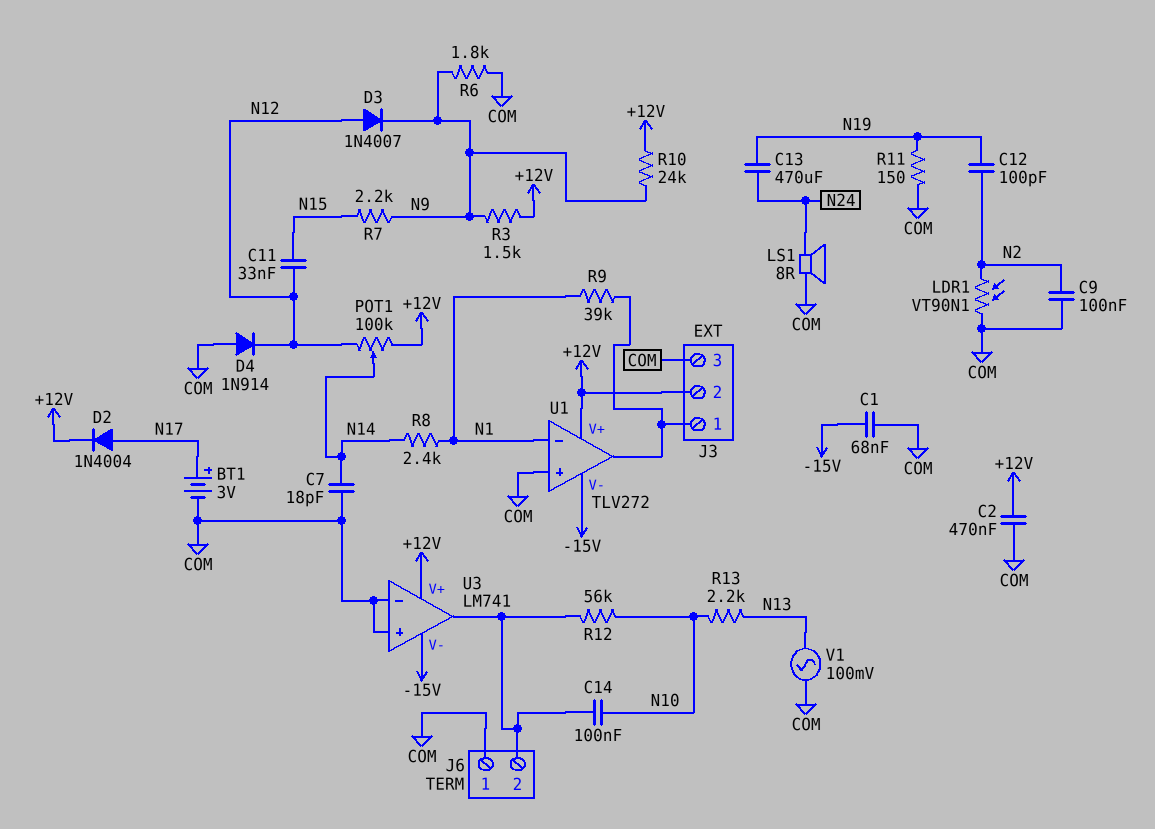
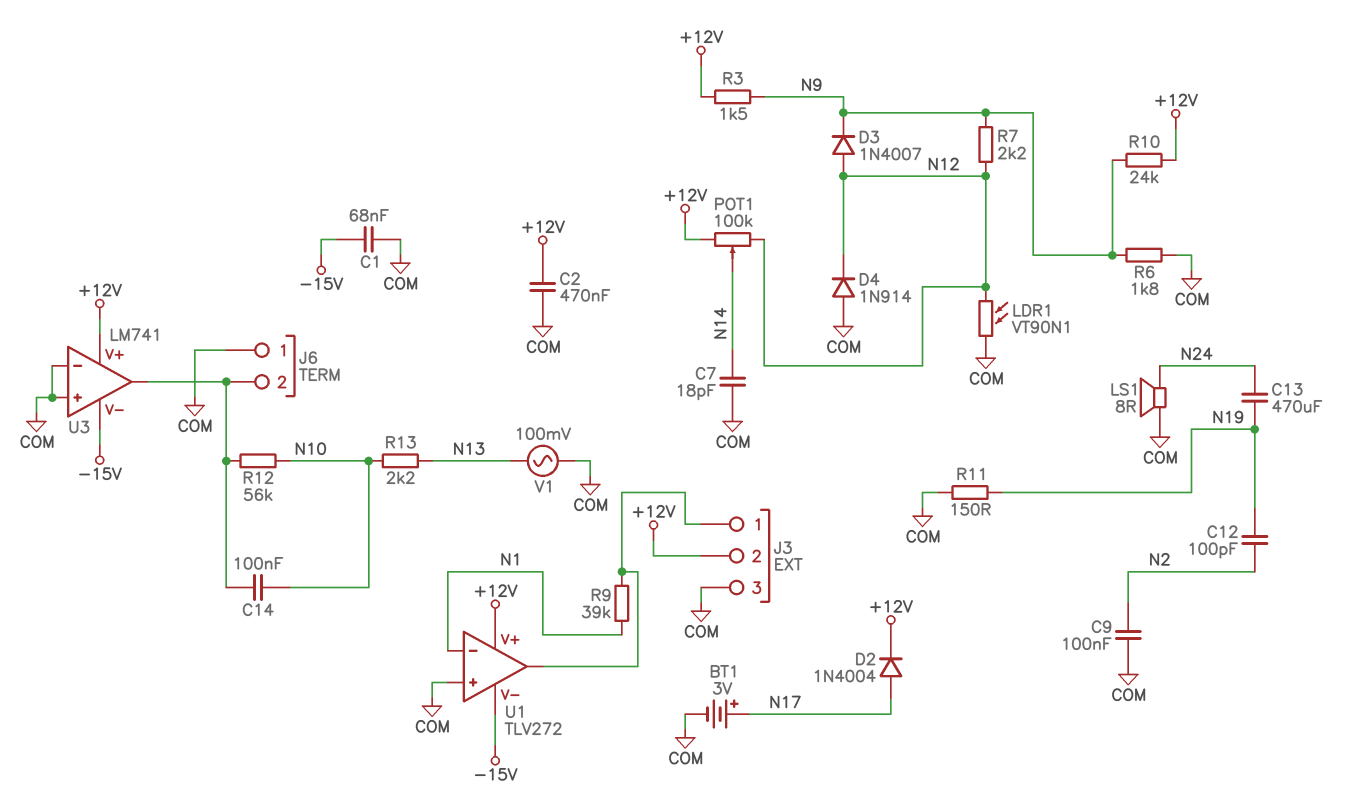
C11: 33nF (N12, N15) -> none
LDR1: VT90N1 (COM, N2) -> VT90N1 (COM, N12)
R7: 2.2k (N9, N15) -> 2.2k (N9, N12)
R8: 2.4k (N1, N14) -> none

